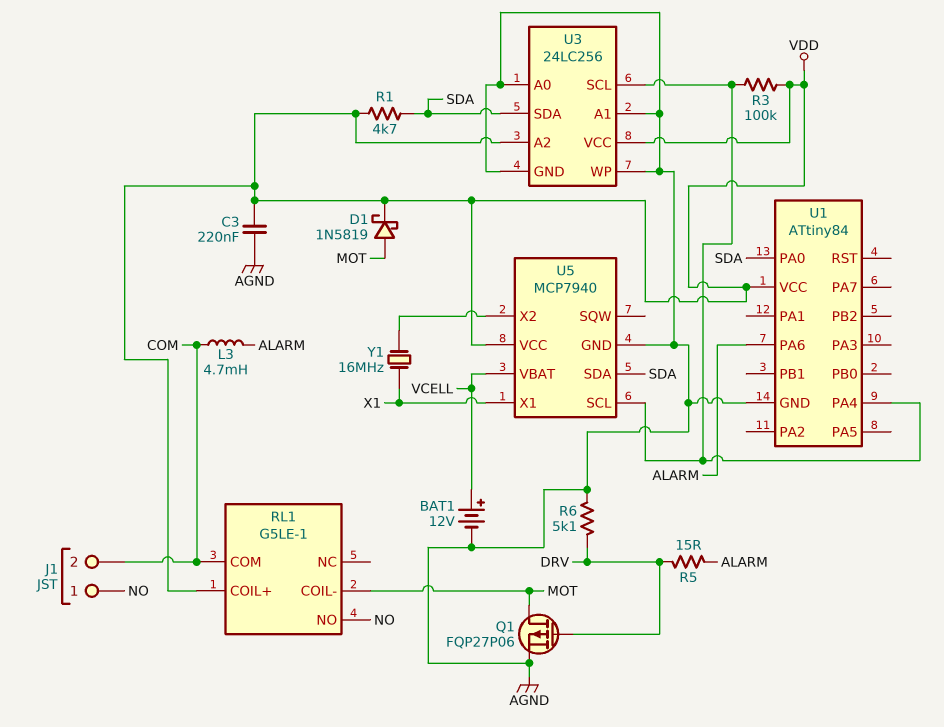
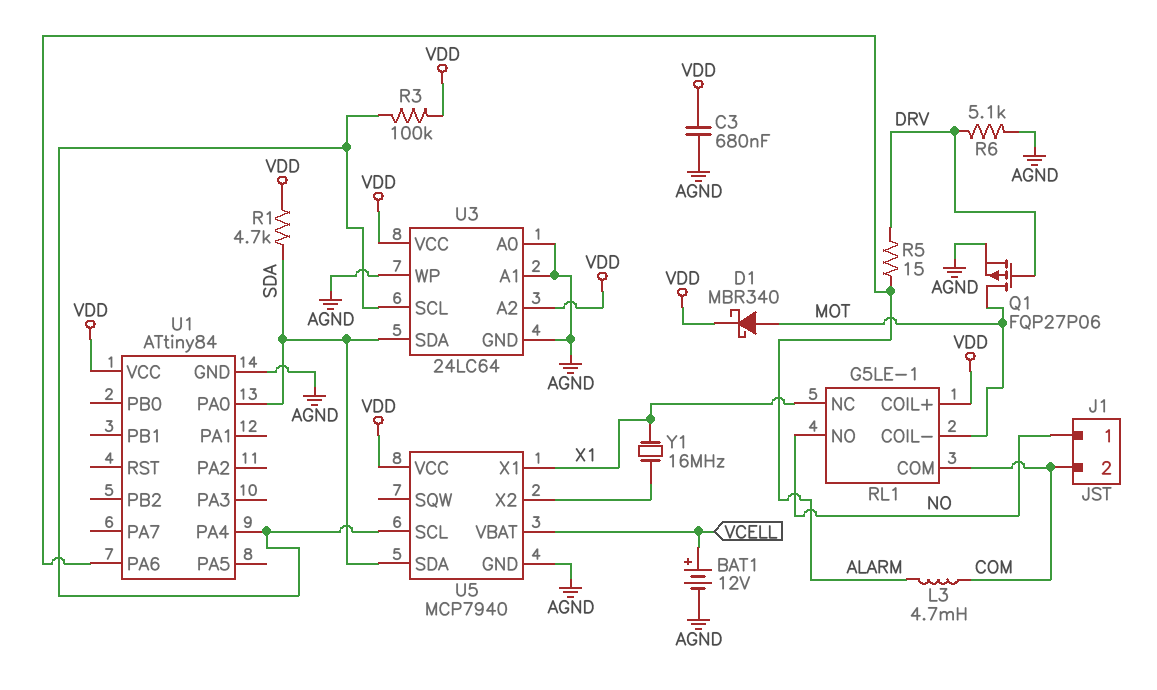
C3: 220nF (AGND, VDD) -> 680nF (AGND, VDD)
D1: schottky 1N5819 (A MOT, K VDD) -> schottky MBR340 (A MOT, K VDD)
RL1 pin NC: none -> X1
U3: 24LC256 -> 24LC64

